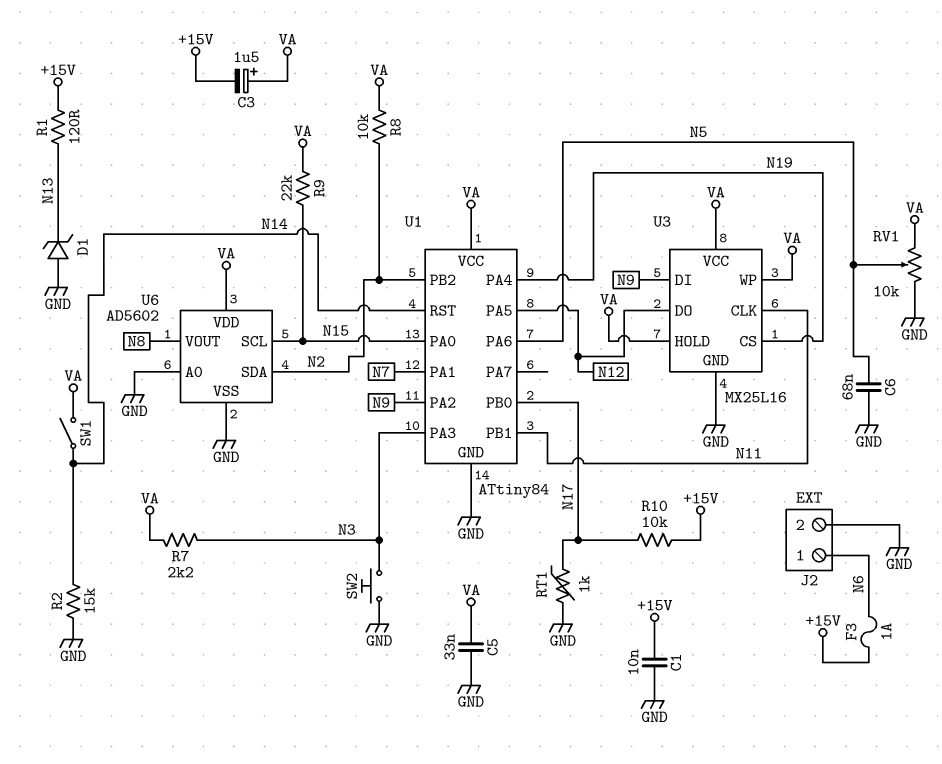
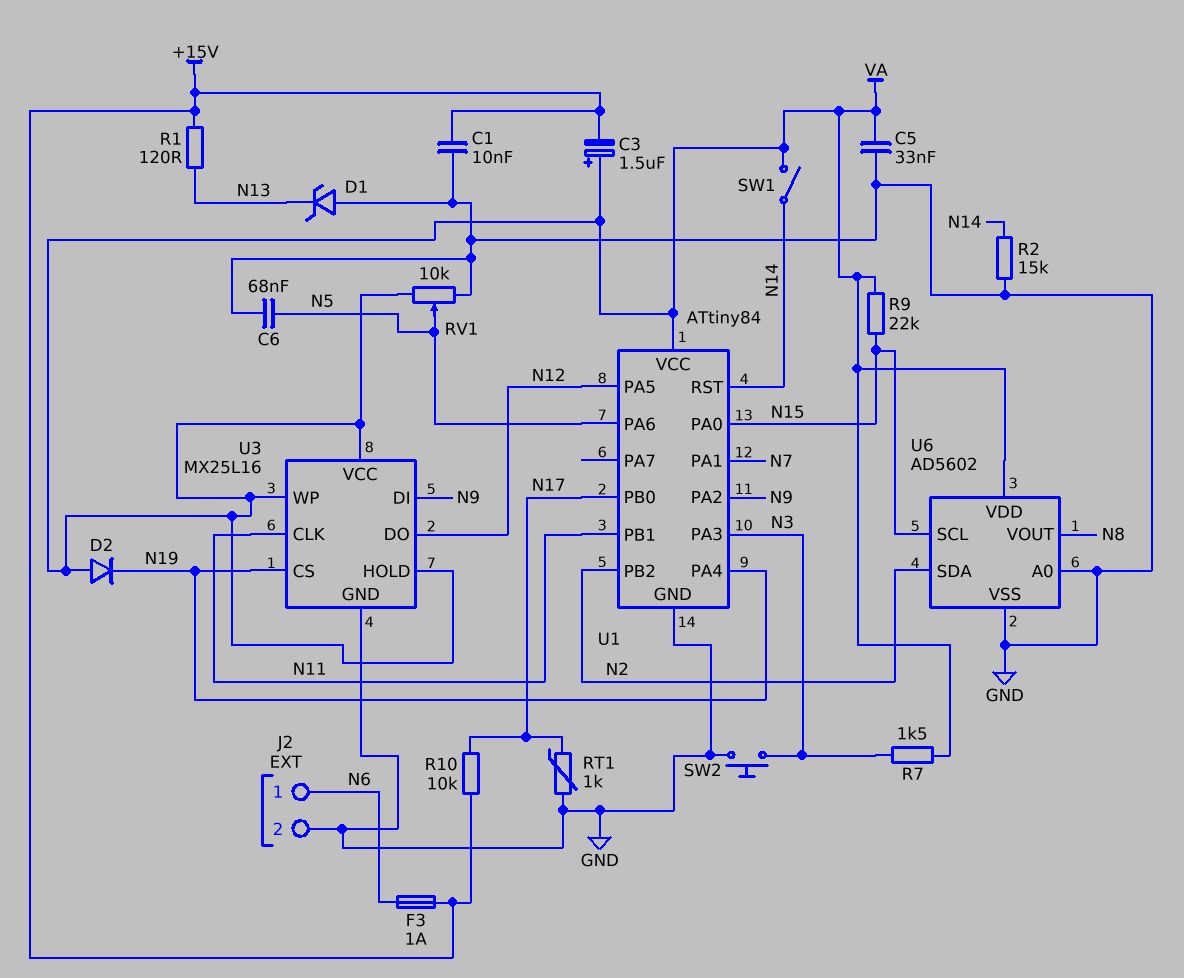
D2: none -> diode (A VA, K N19)
R7: 2.2k (N3, VA) -> 1.5k (N3, VA)
R8: 10k (N2, VA) -> none

